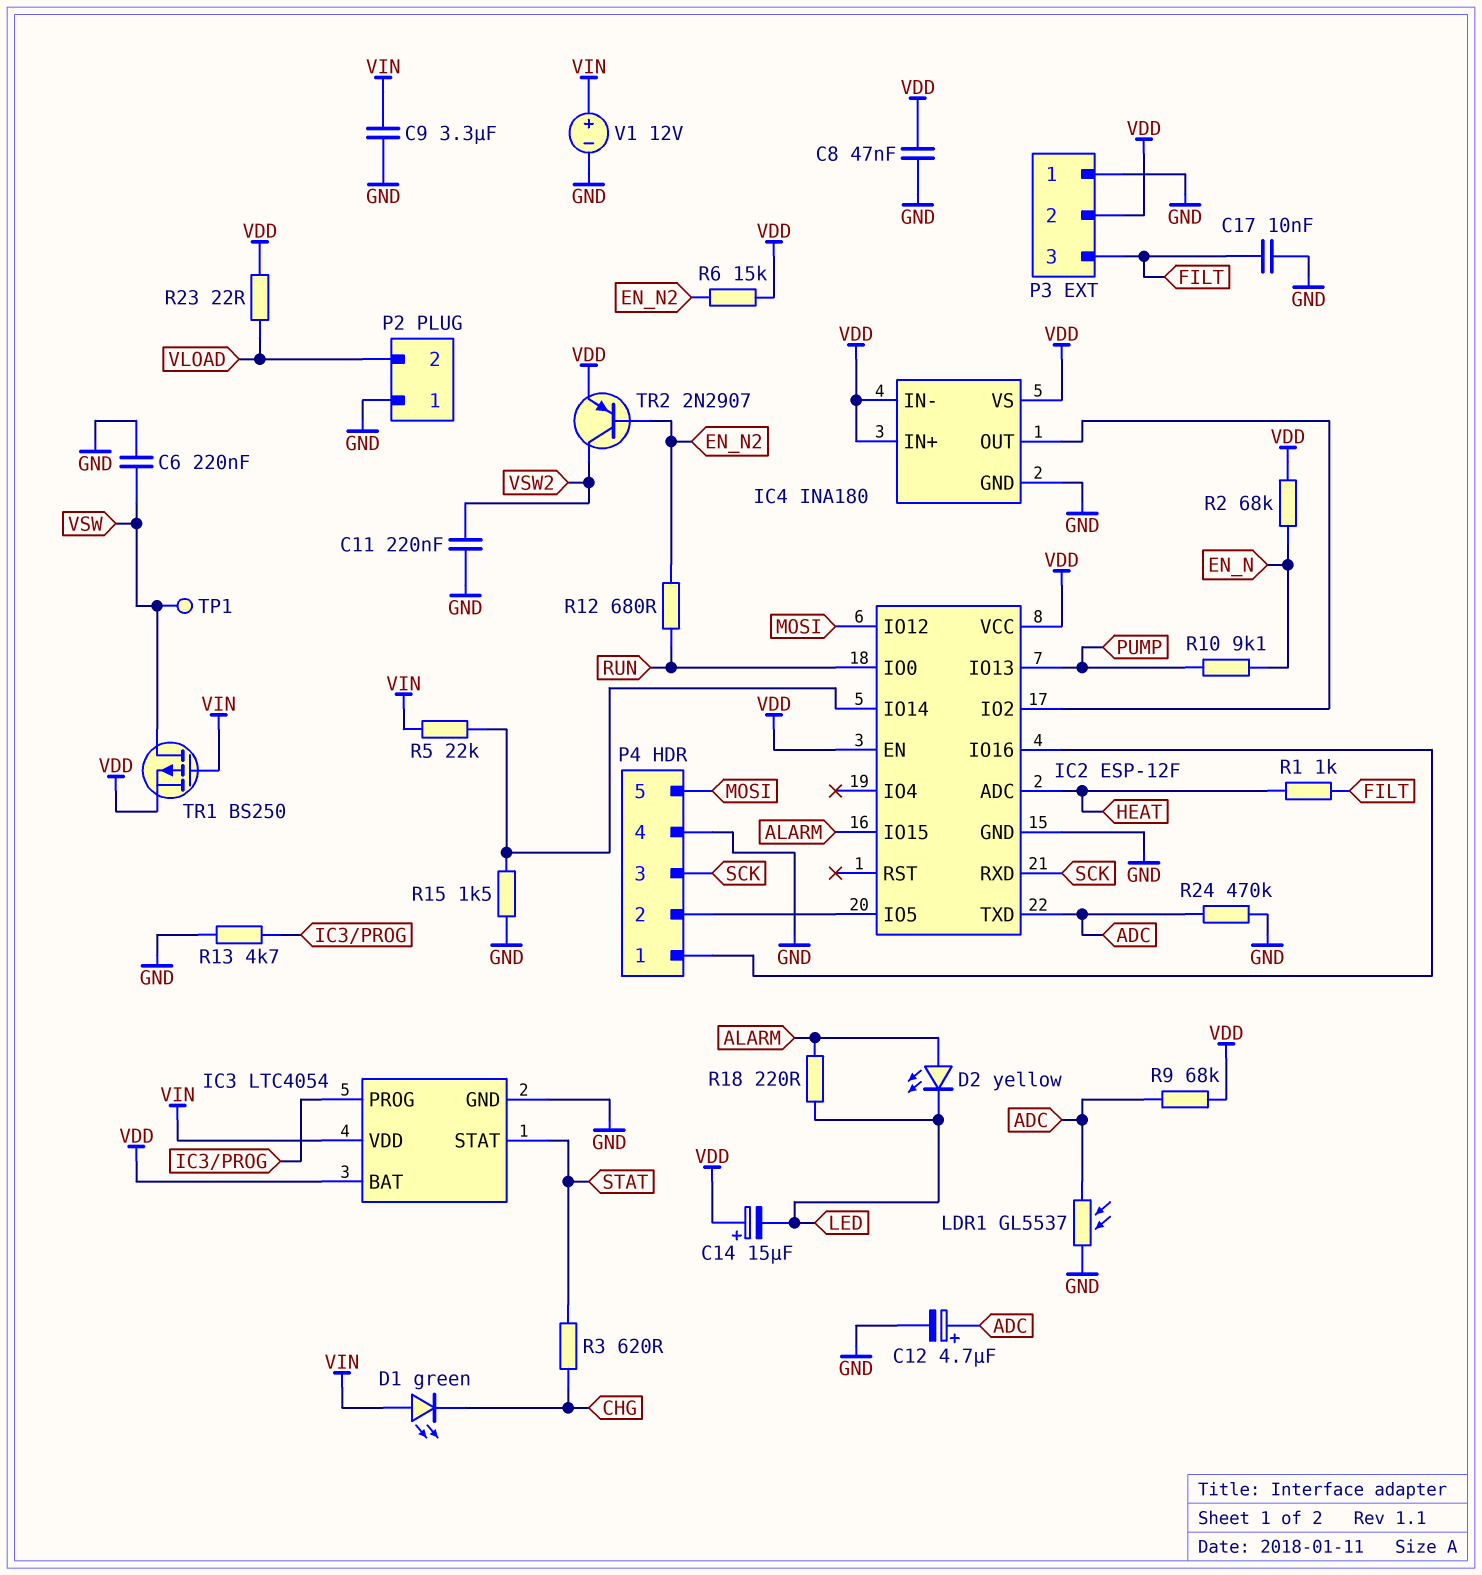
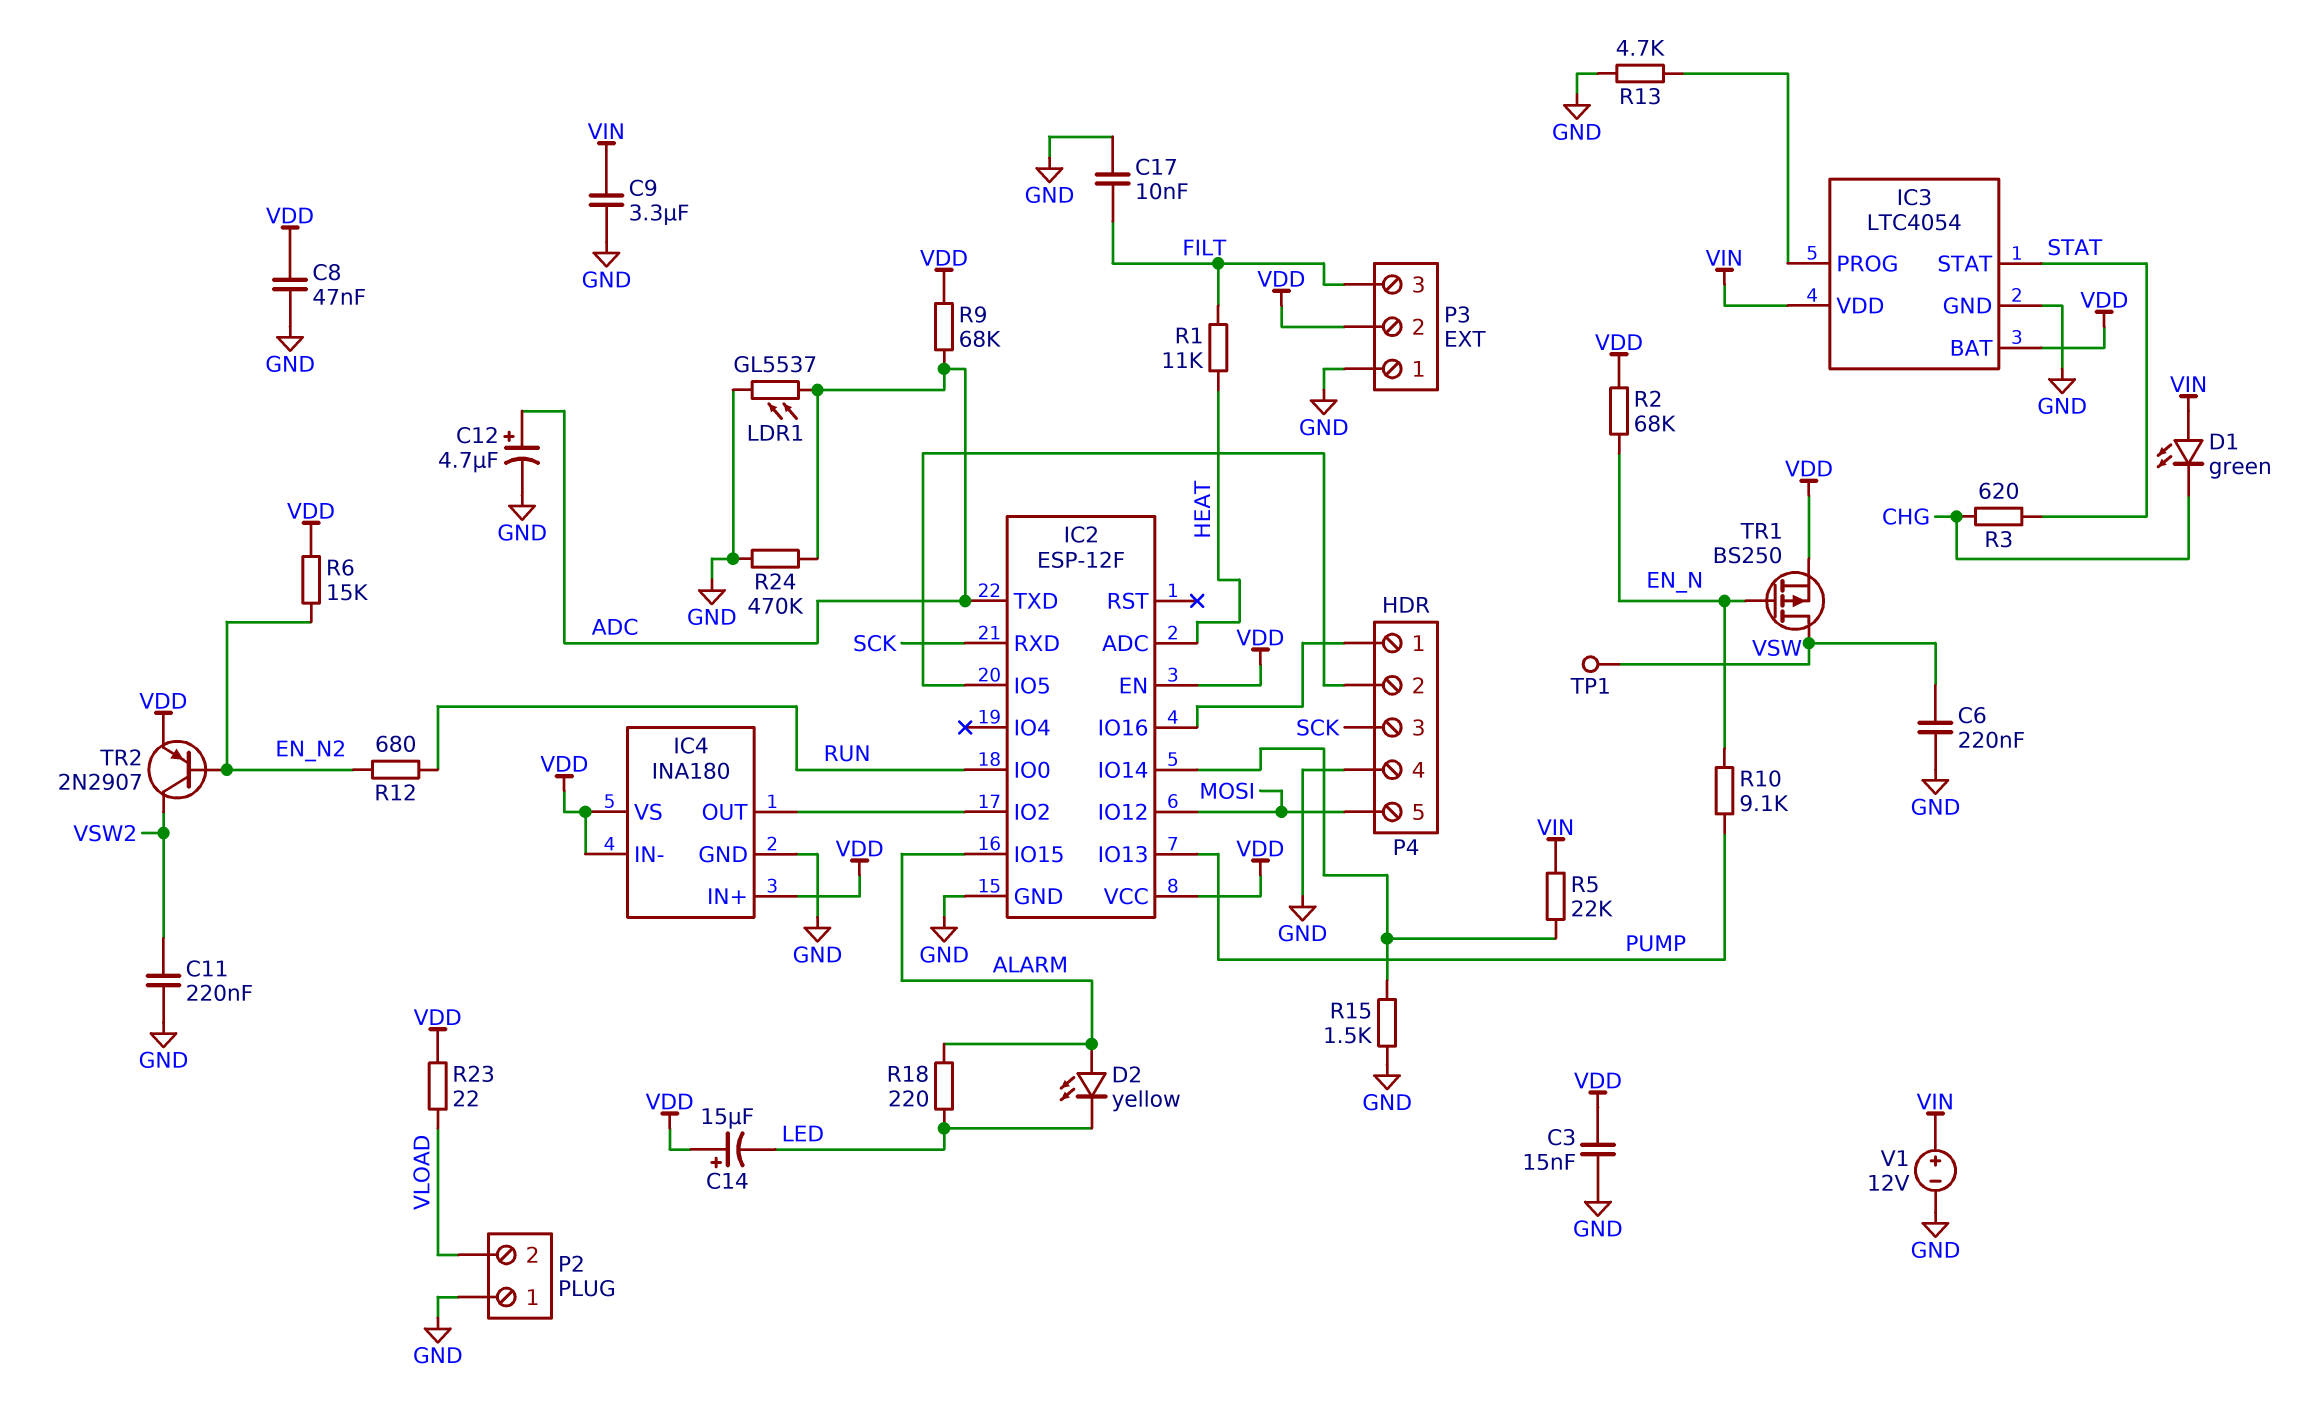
C3: none -> 15nF (GND, VDD)
R1: 1k (FILT, HEAT) -> 11k (FILT, HEAT)
TR1: PMOS BS250 (G VIN, D VSW, S VDD) -> PMOS BS250 (G EN_N, D VSW, S VDD)

